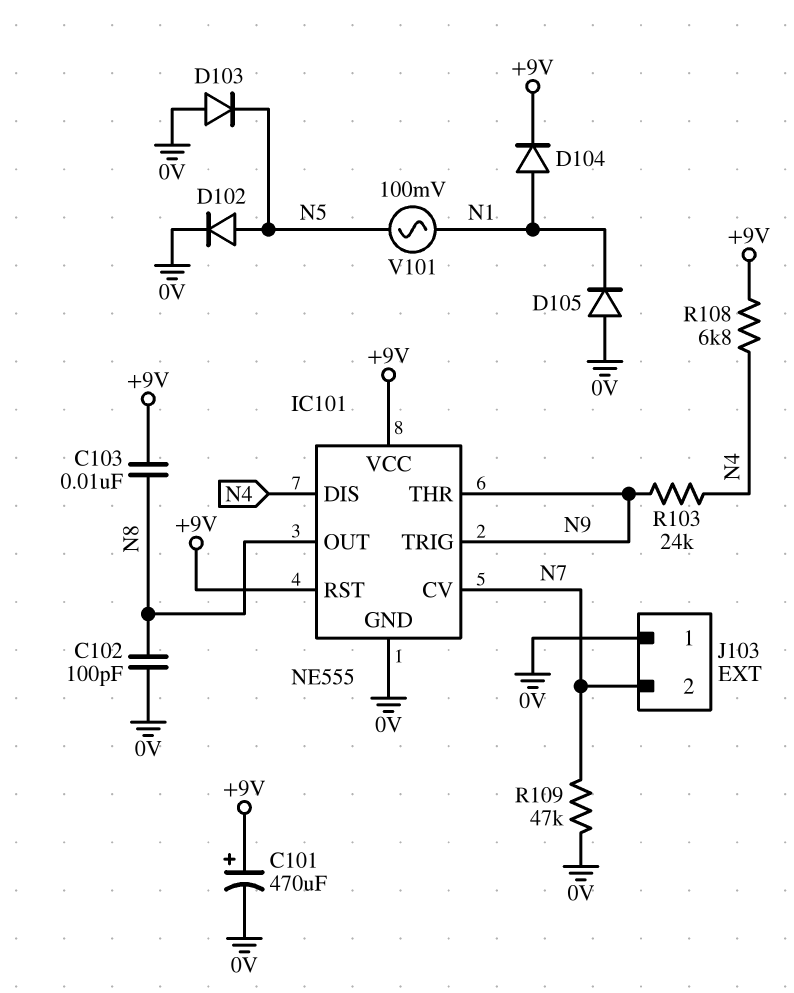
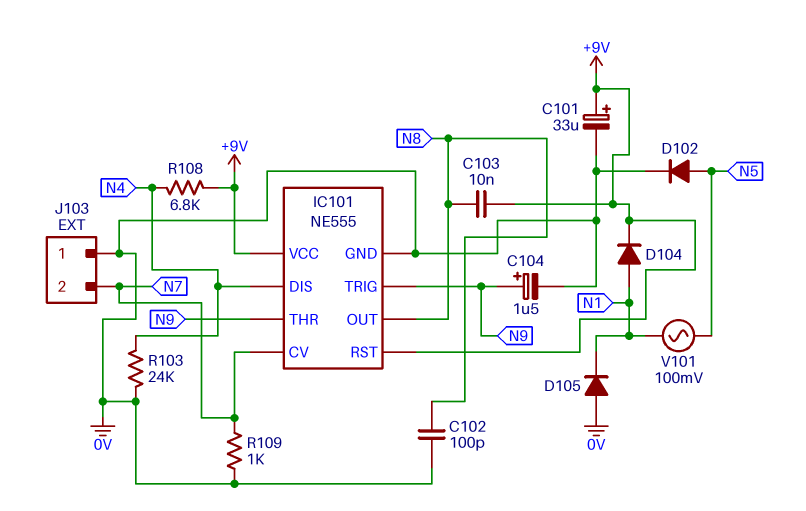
C101: 470uF (plus +9V, minus 0V) -> 33uF (plus +9V, minus 0V)
C104: none -> 1.5uF (plus N9, minus 0V)
D103: diode (A 0V, K N5) -> none
R103: 24k (N4, N9) -> 24k (0V, N4)
R109: 47k (0V, N7) -> 1k (0V, N7)

